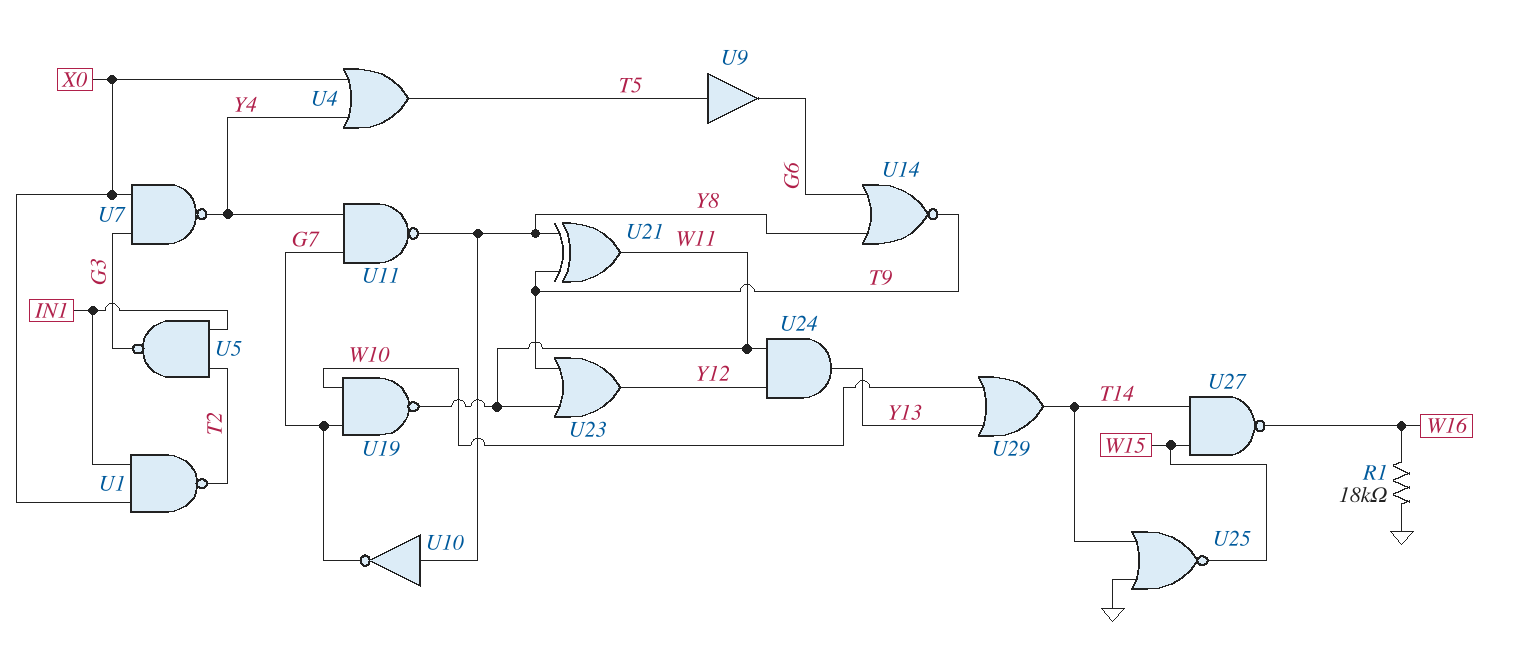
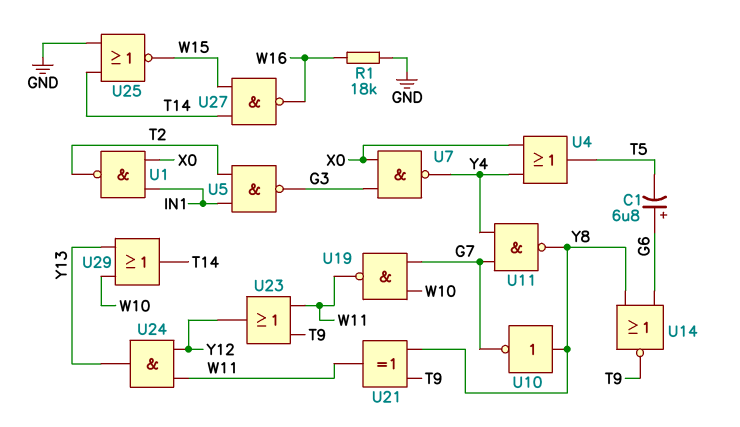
C1: none -> 6.8uF (plus G6, minus T5)
U9: buffer (in T5, out G6) -> none

